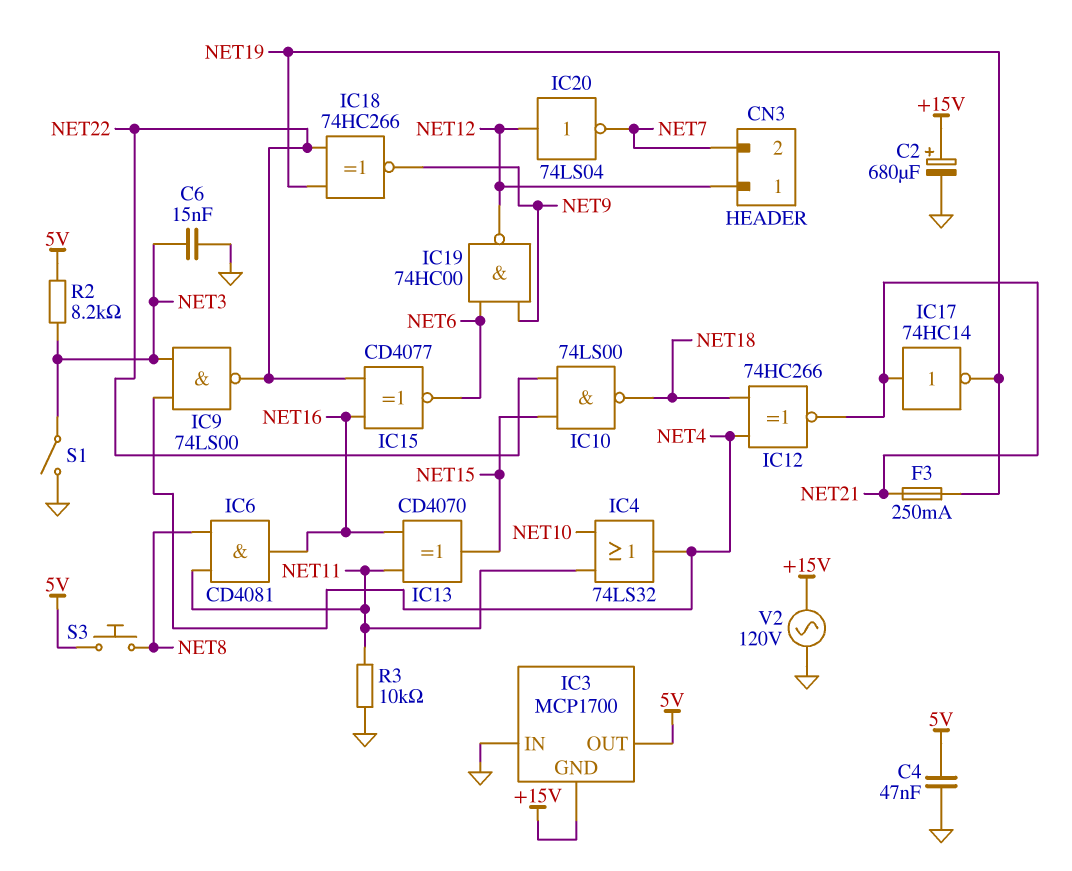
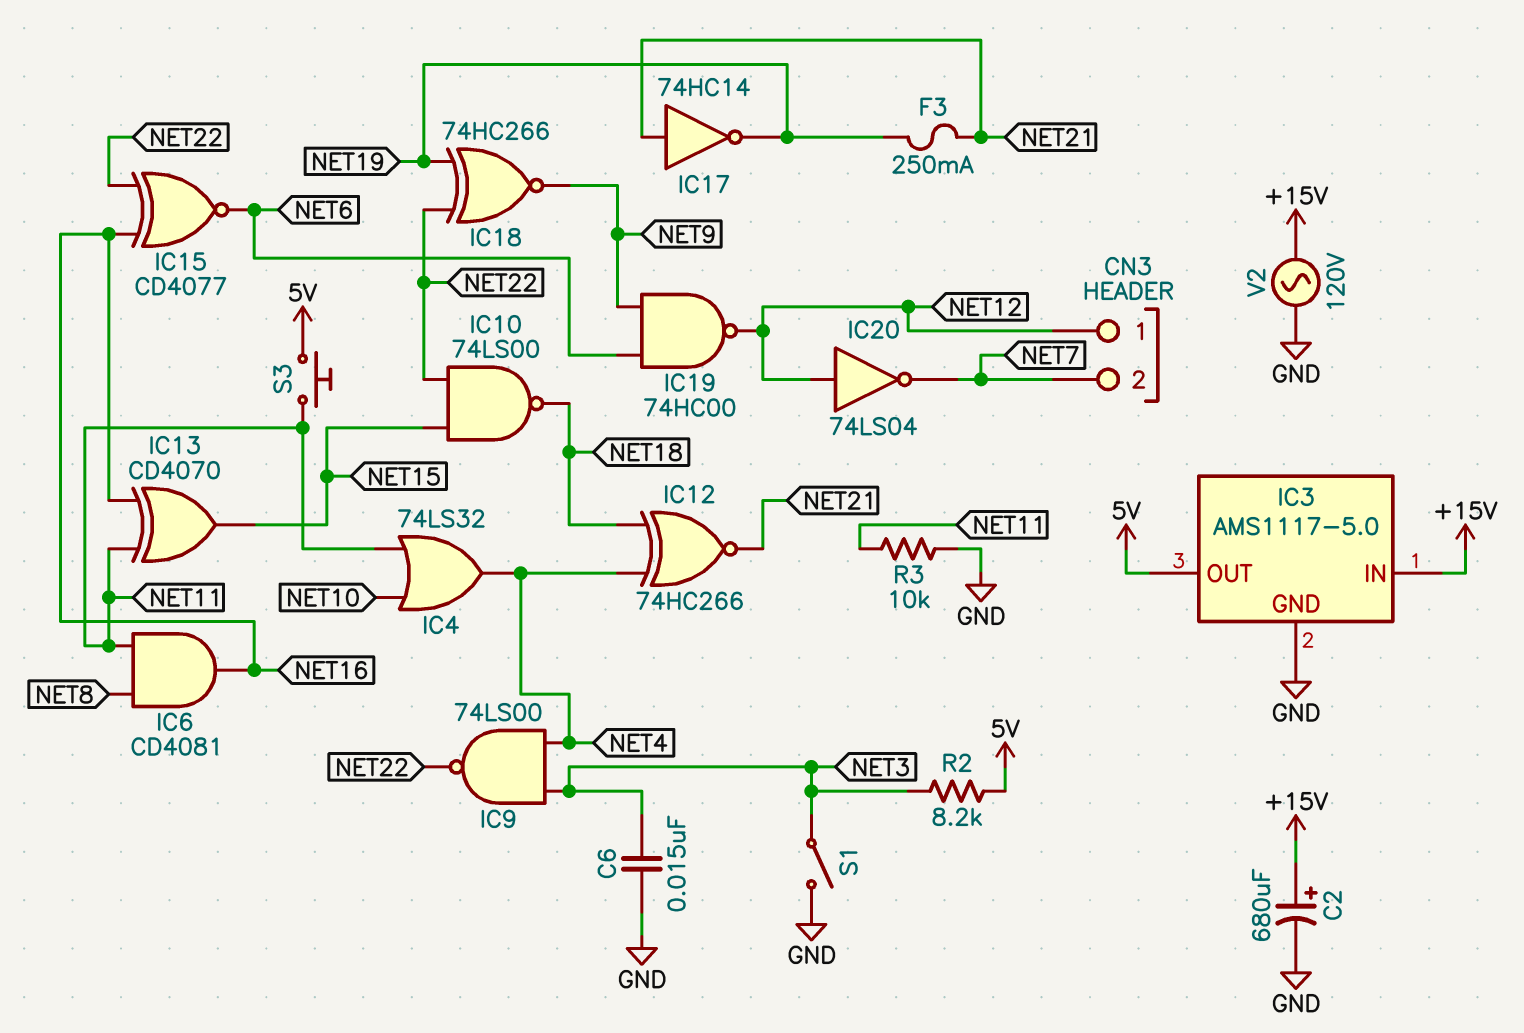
C4: 47nF (5V, GND) -> none
IC3: MCP1700 -> AMS1117-5.0
IC3 pin GND: +15V -> GND
IC3 pin IN: GND -> +15V
S3: button (5V, NET8) -> button (5V, NET11)

